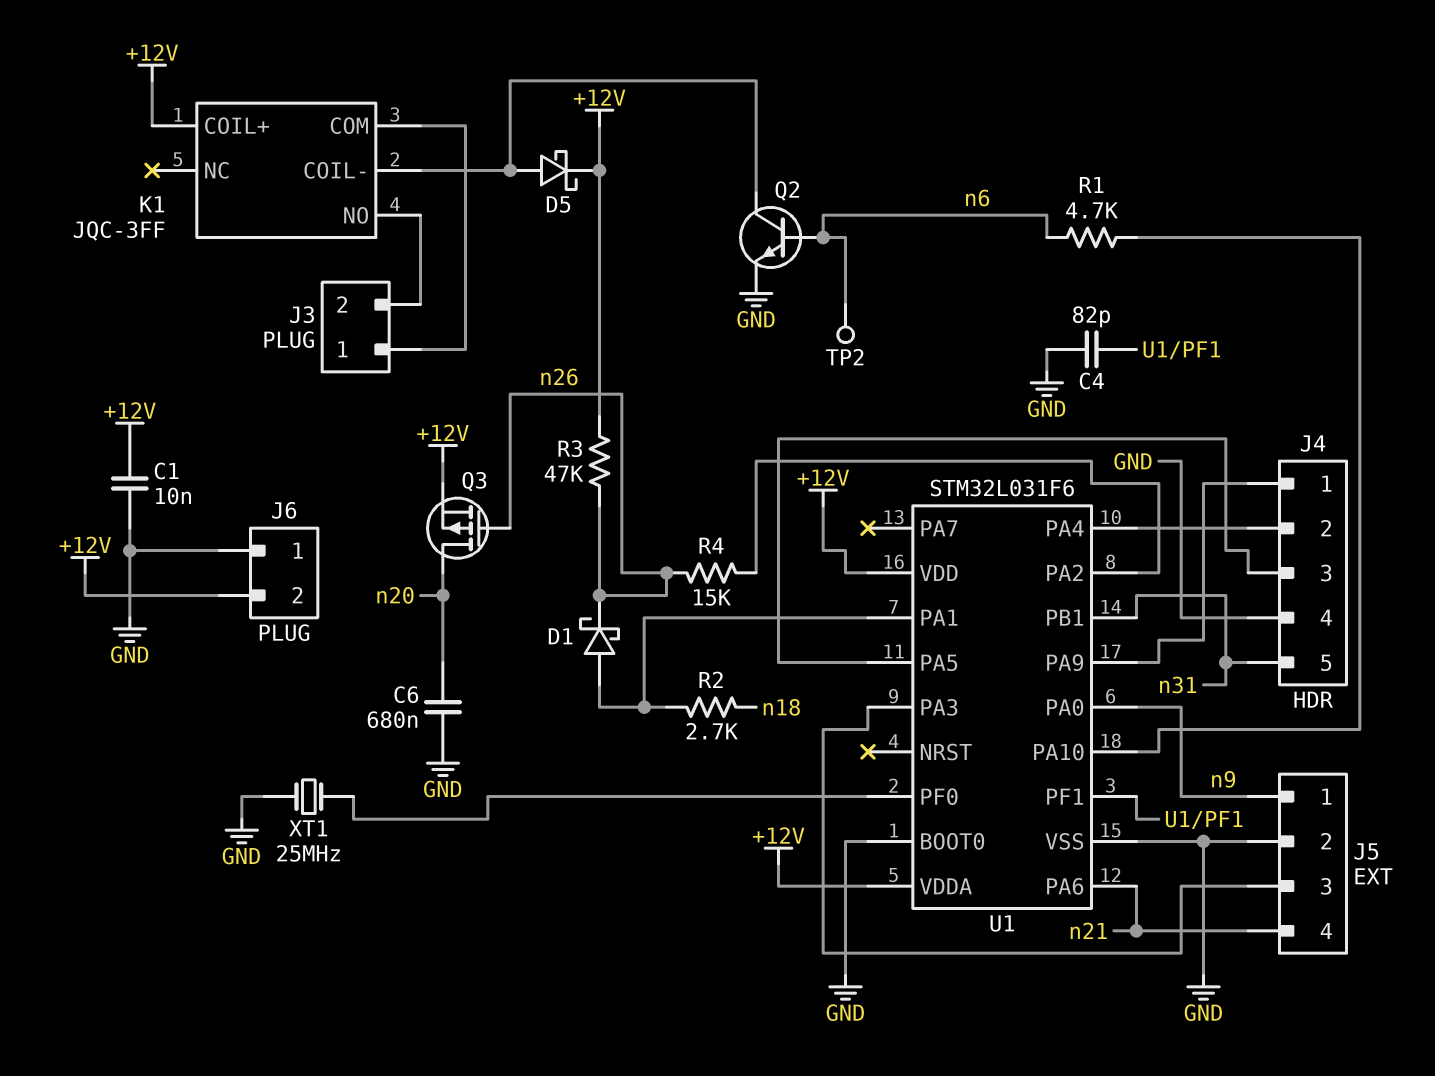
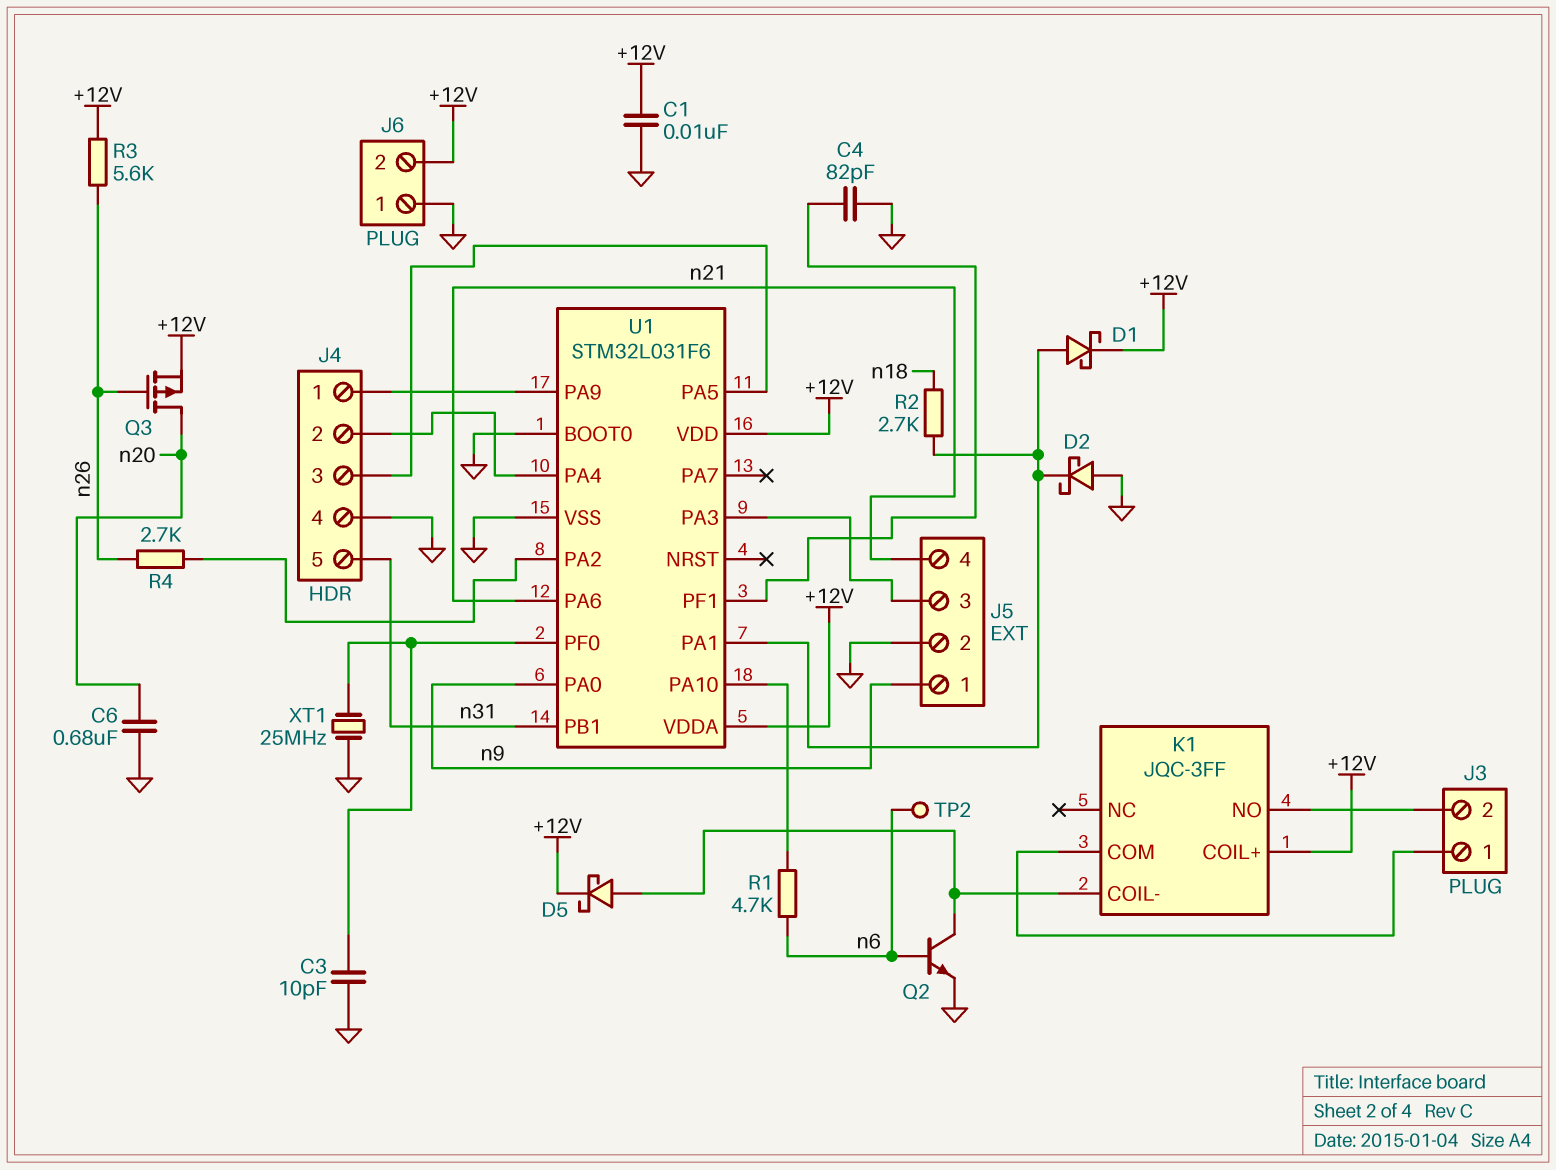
C3: none -> 10pF (GND, U1/PF0)
D1: schottky (A U1/PA1, K n26) -> schottky (A U1/PA1, K +12V)
D2: none -> schottky (A GND, K U1/PA1)
R3: 47k (+12V, n26) -> 5.6k (+12V, n26)
R4: 15k (U1/PA2, n26) -> 2.7k (U1/PA2, n26)

